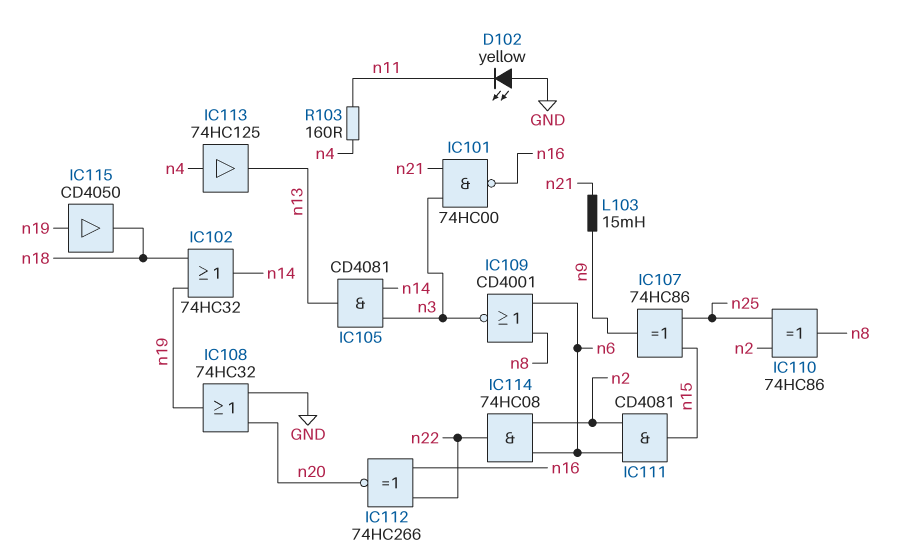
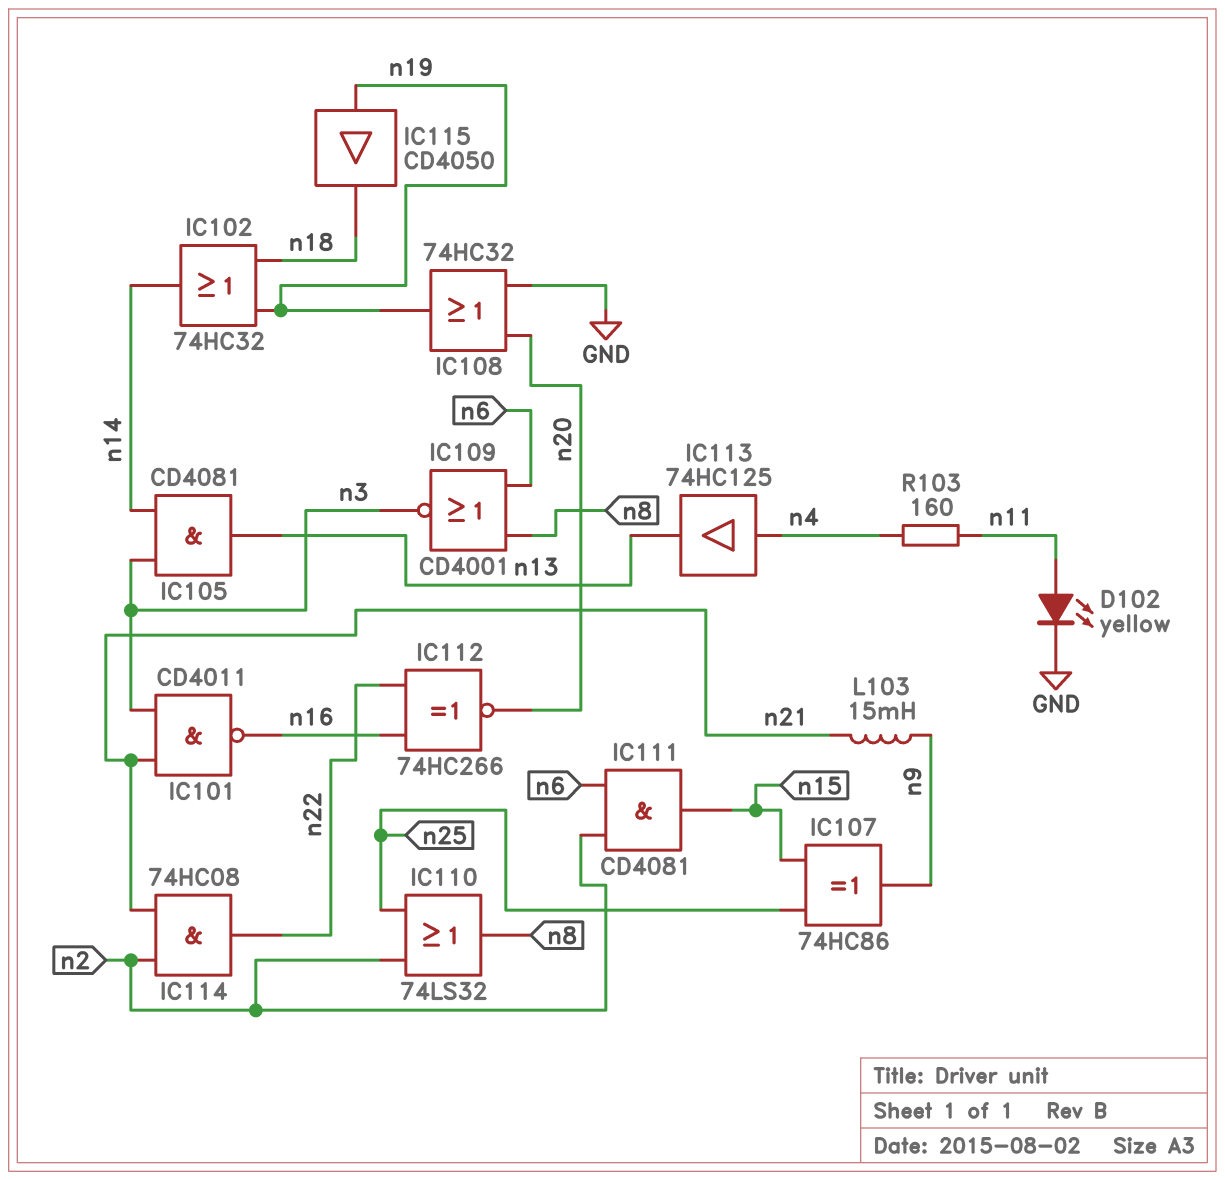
D102: LED yellow (A GND, K n11) -> LED yellow (A n11, K GND)
IC101: NAND 74HC00 (in n3, in n21, out n16) -> NAND CD4011 (in n3, in n21, out n16)
IC110: XOR 74HC86 (in n2, in n25, out n8) -> OR 74LS32 (in n2, in n25, out n8)
IC114: AND 74HC08 (in n2, in n6, out n22) -> AND 74HC08 (in n2, in n21, out n22)

